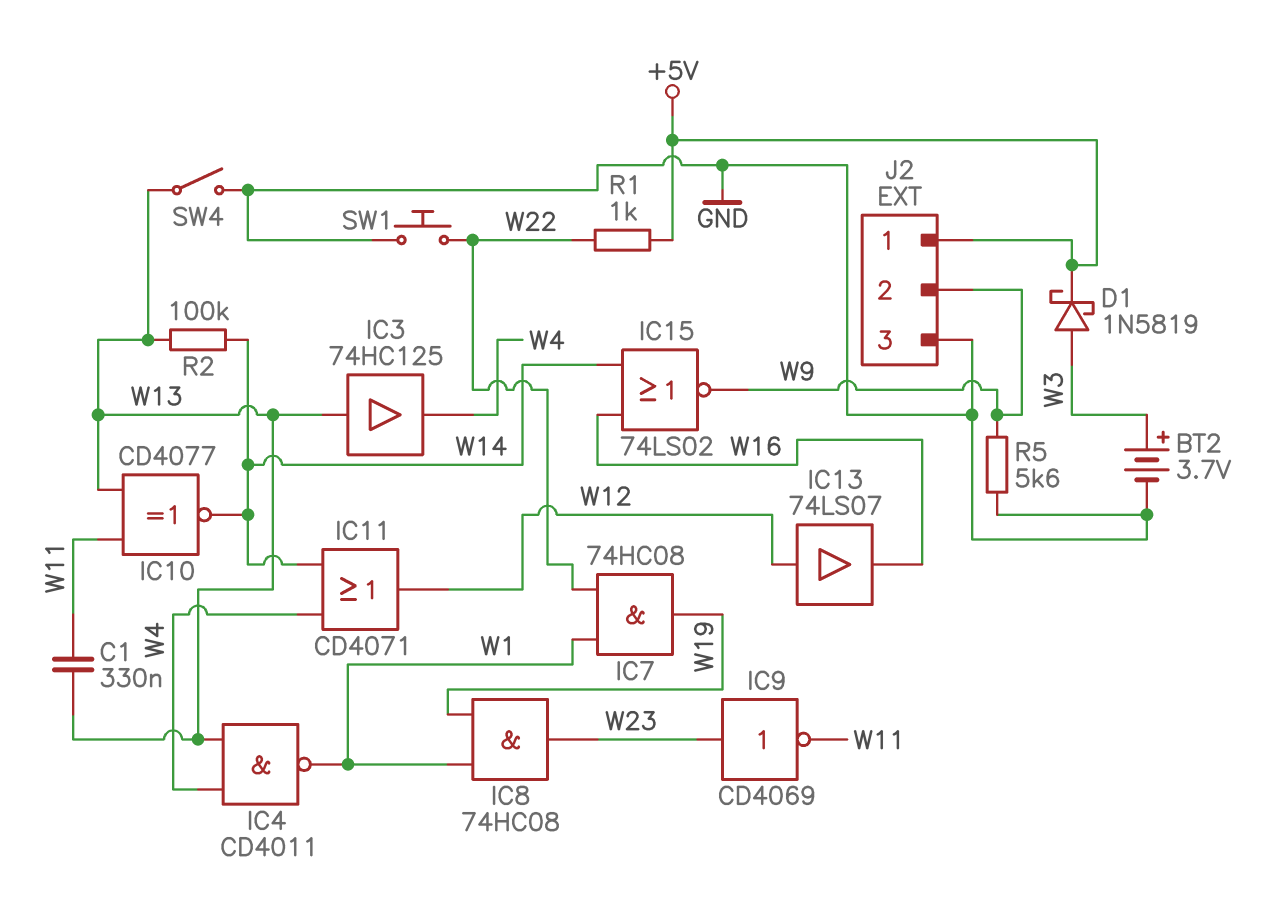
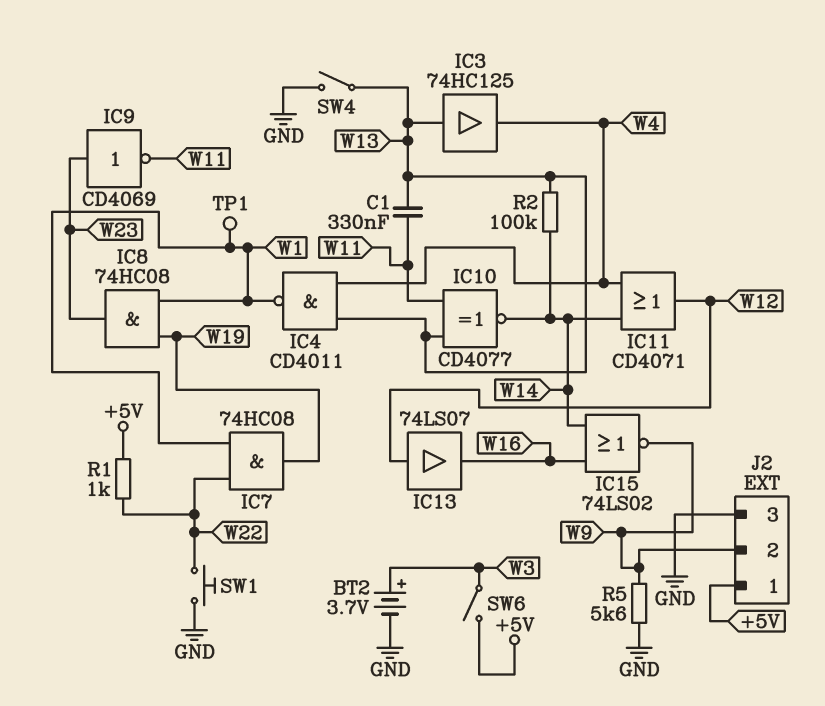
D1: schottky 1N5819 (A W3, K +5V) -> none
SW6: none -> switch (+5V, W3)
TP1: none -> test point (W1)

